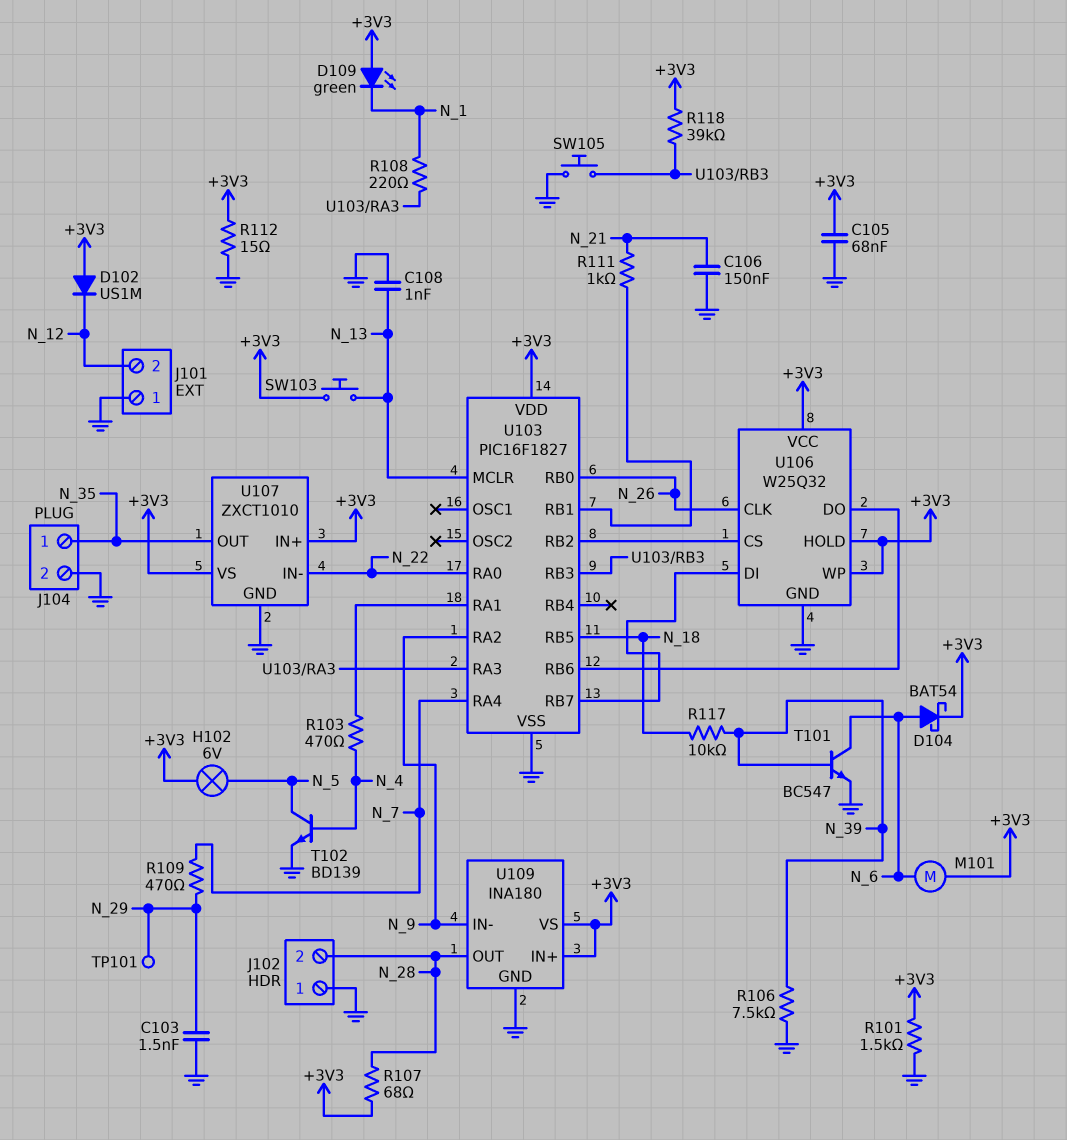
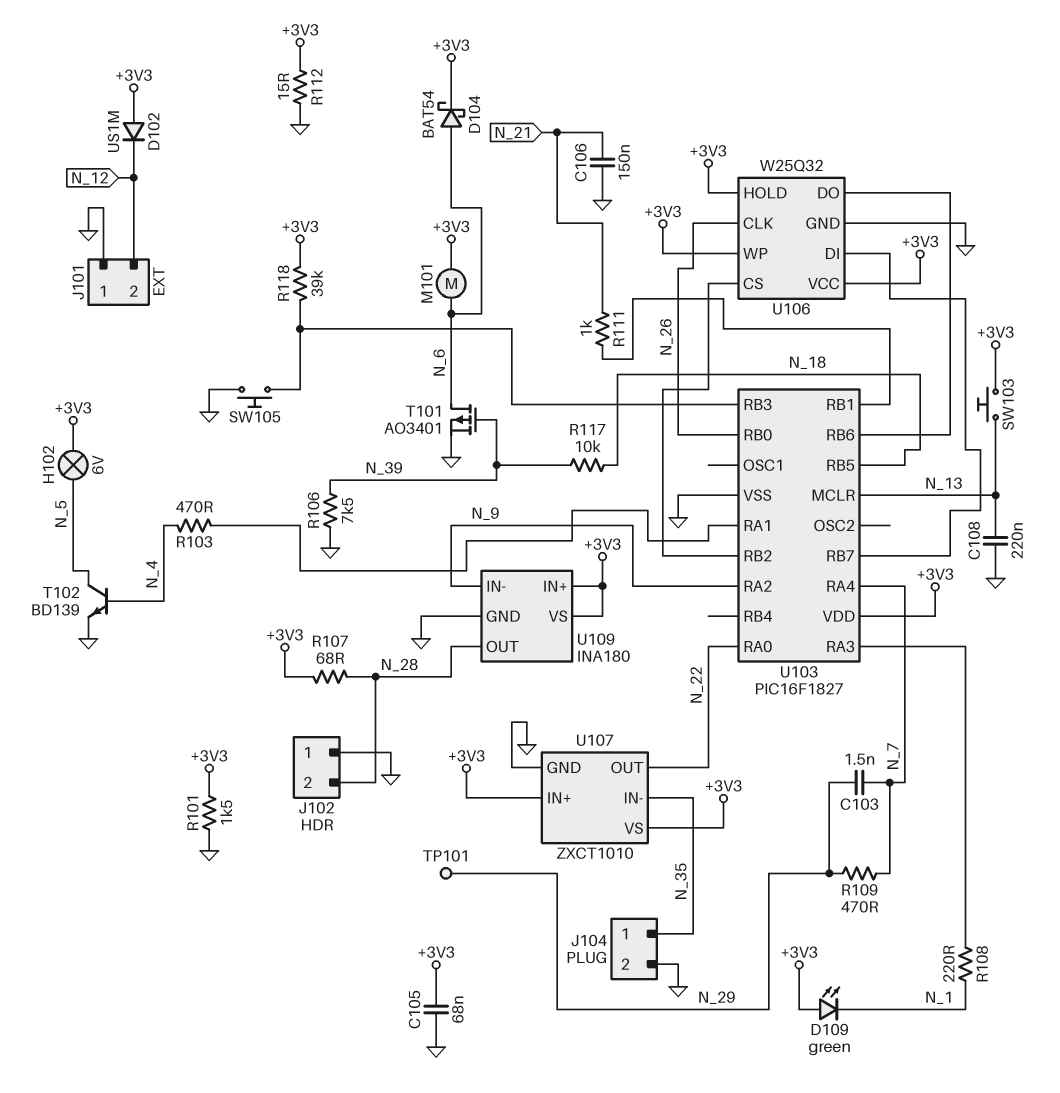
C103: 1.5nF (GND, N_29) -> 1.5nF (N_7, N_29)
C108: 1nF (GND, N_13) -> 220nF (GND, N_13)
T101: NPN BC547 (B N_39, C N_6, E GND) -> PMOS AO3401 (G N_39, D N_6, S GND)
U107 pin IN-: N_22 -> N_35
U107 pin OUT: N_35 -> N_22

